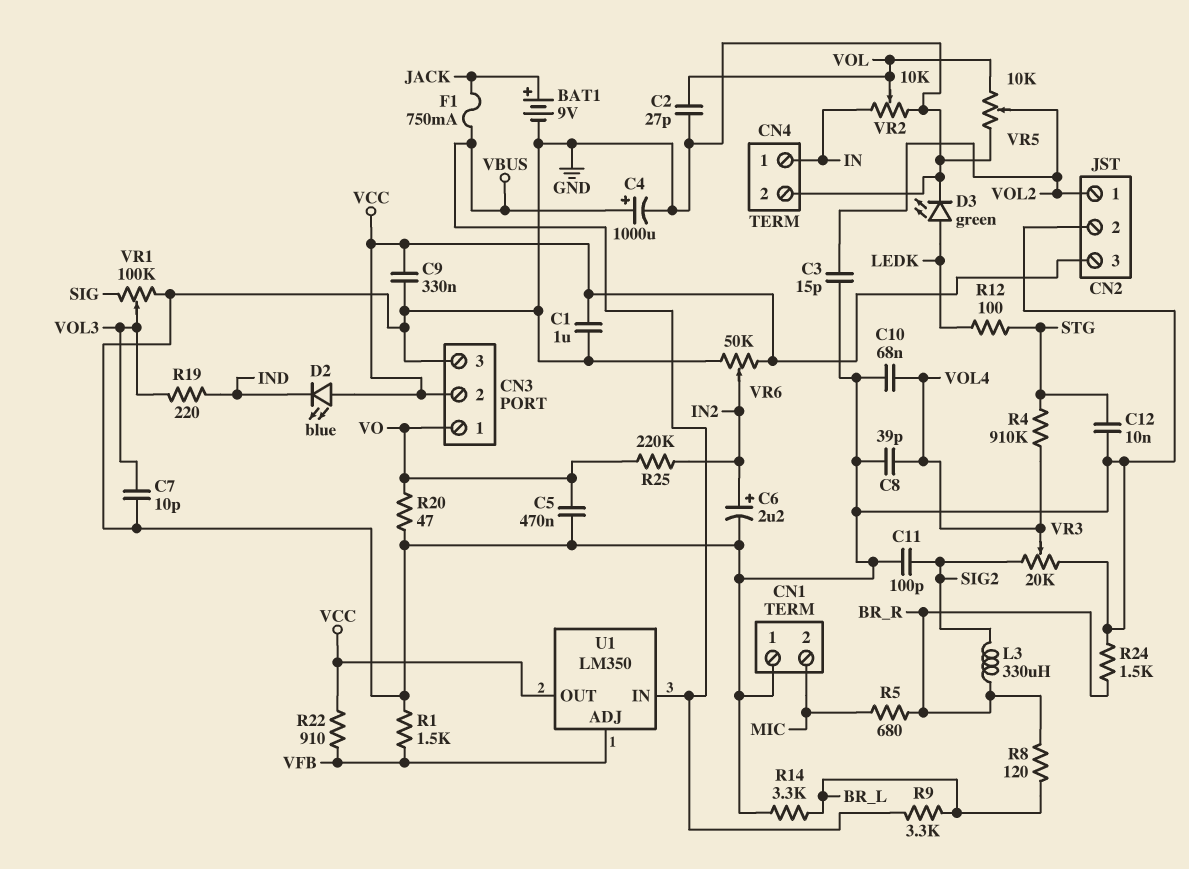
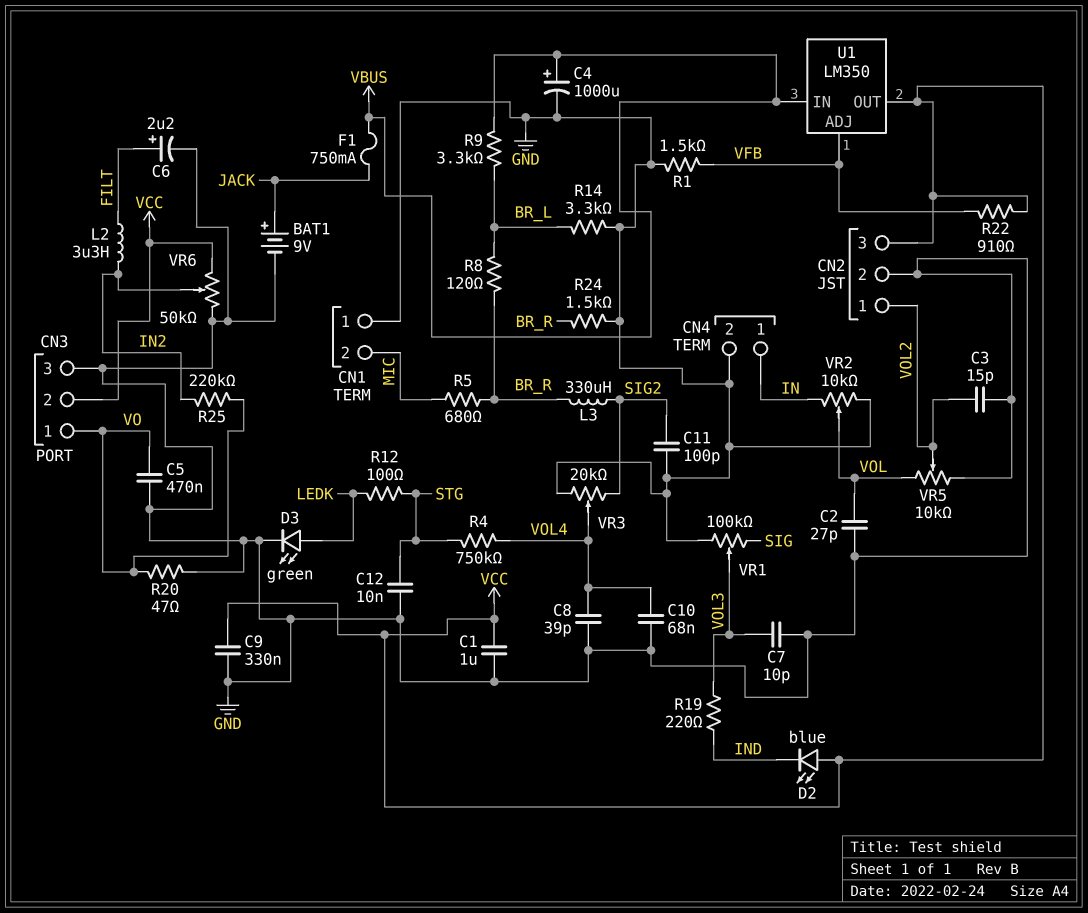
C6: 2.2uF (plus IN2, minus GND) -> 2.2uF (plus FILT, minus GND)
L2: none -> 3.3uH (FILT, IN2)
R4: 910k (STG, VOL4) -> 750k (STG, VOL4)

